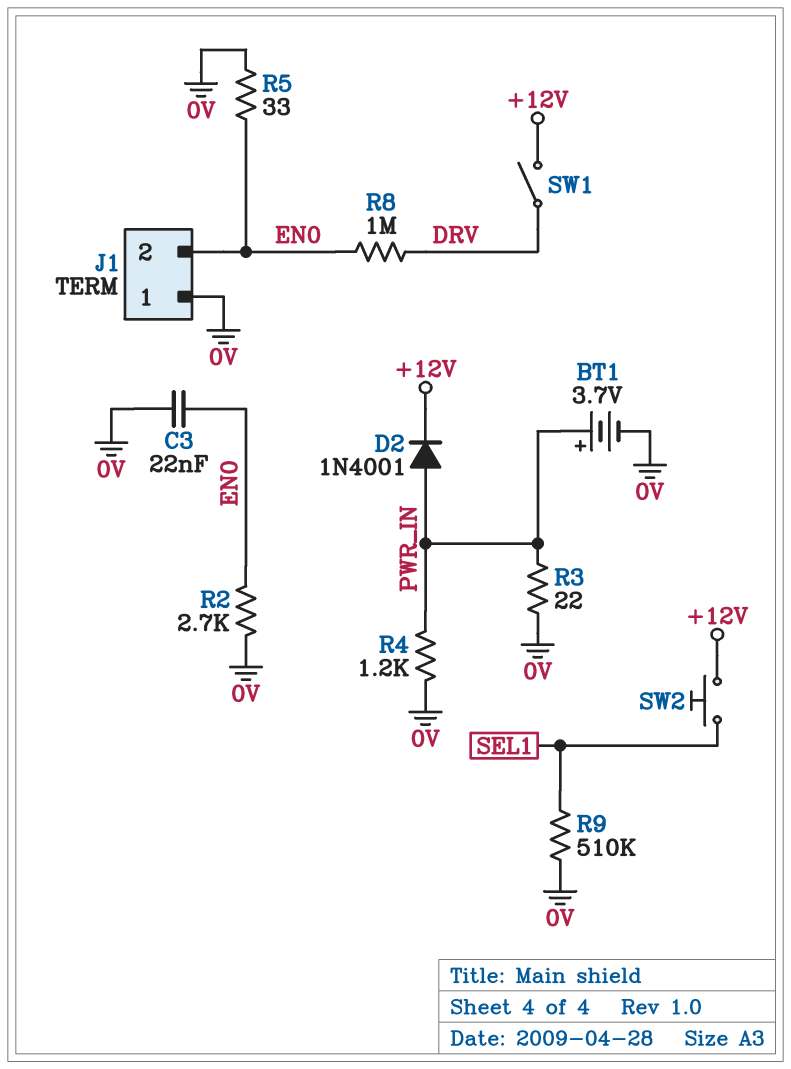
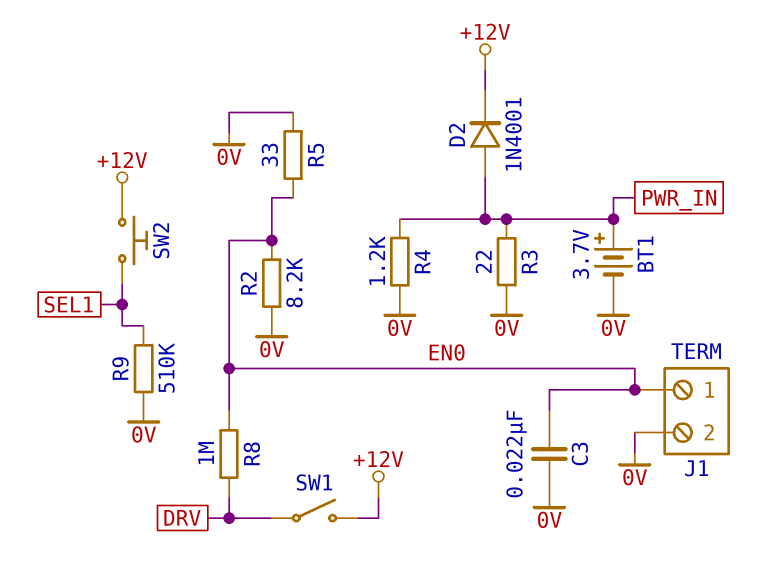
J1 pin 1: 0V -> EN0
J1 pin 2: EN0 -> 0V
R2: 2.7k (0V, EN0) -> 8.2k (0V, EN0)

